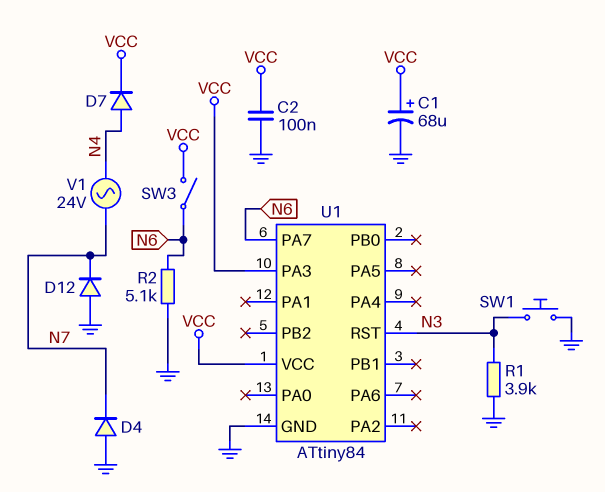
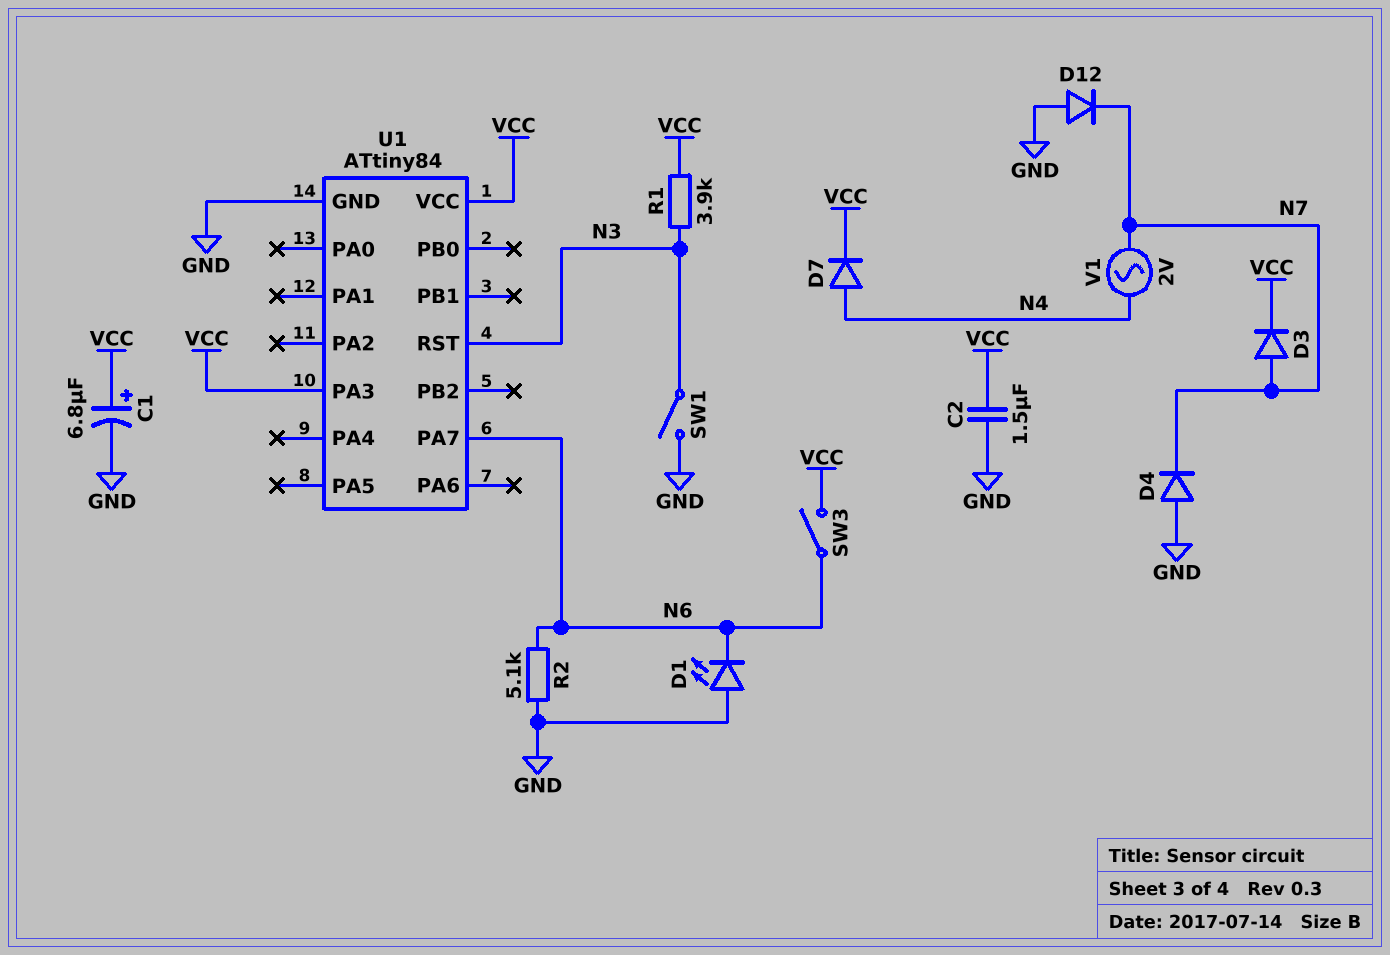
C1: 68uF (plus VCC, minus GND) -> 6.8uF (plus VCC, minus GND)
C2: 100nF (GND, VCC) -> 1.5uF (GND, VCC)
D1: none -> LED (A GND, K N6)
D3: none -> diode (A N7, K VCC)
R1: 3.9k (GND, N3) -> 3.9k (N3, VCC)
SW1: button (GND, N3) -> switch (GND, N3)
V1: AC 24V (N4, N7) -> AC 2V (N4, N7)

